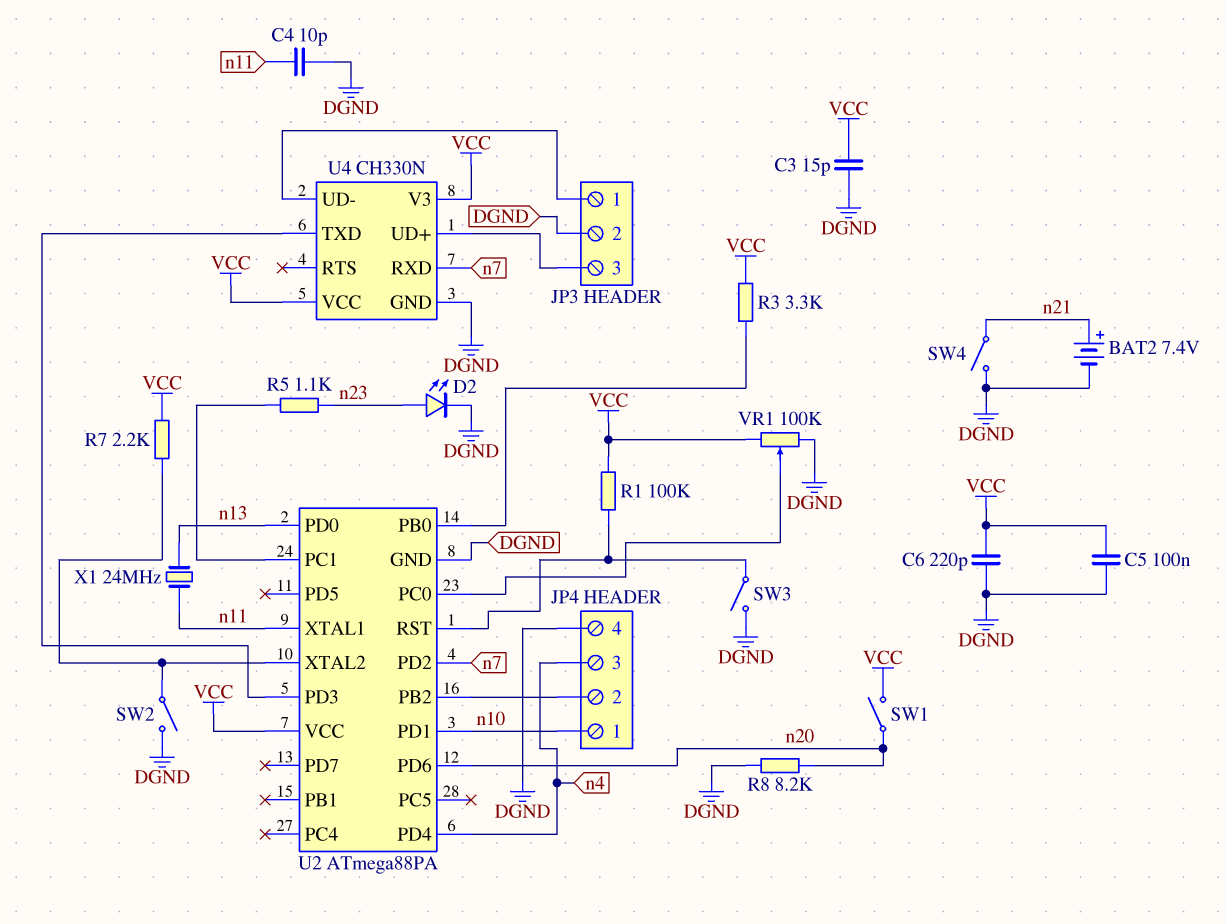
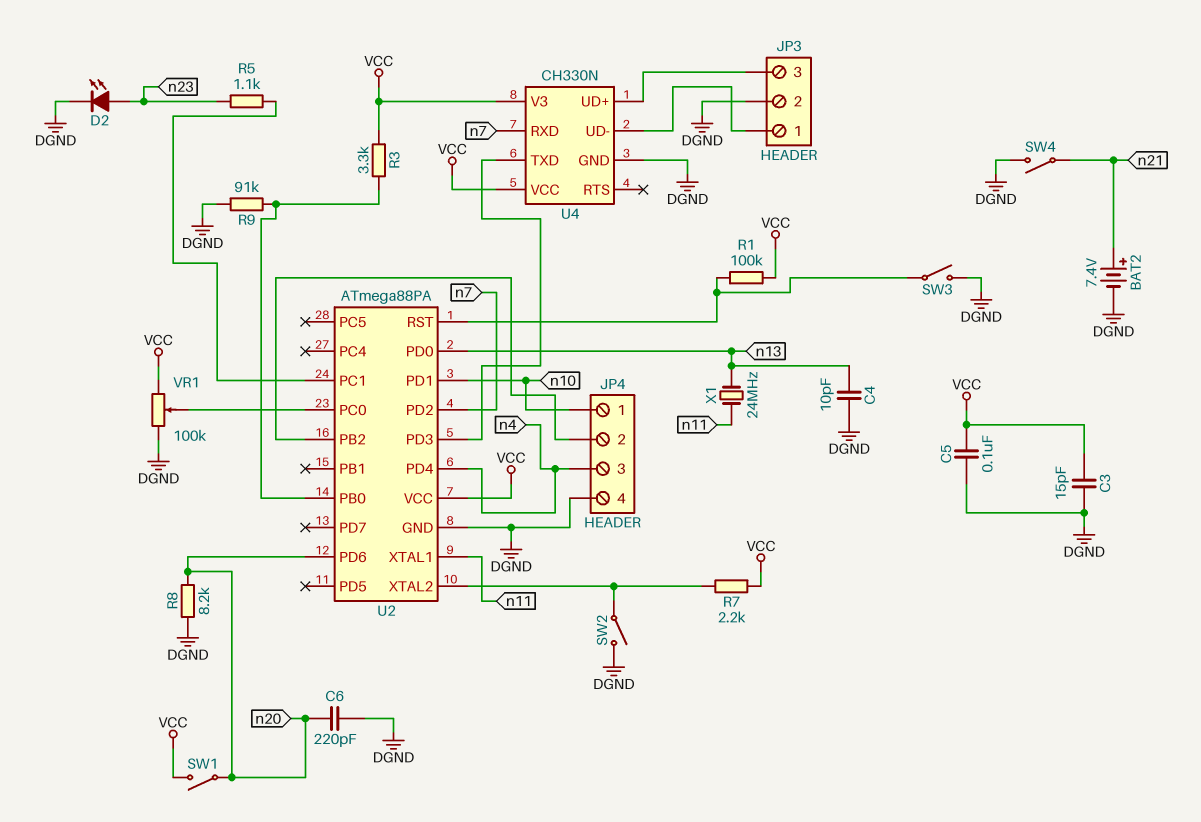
C4: 10pF (DGND, n11) -> 10pF (DGND, n13)
C6: 220pF (DGND, VCC) -> 220pF (DGND, n20)
R9: none -> 91k (DGND, U2/PB0)

